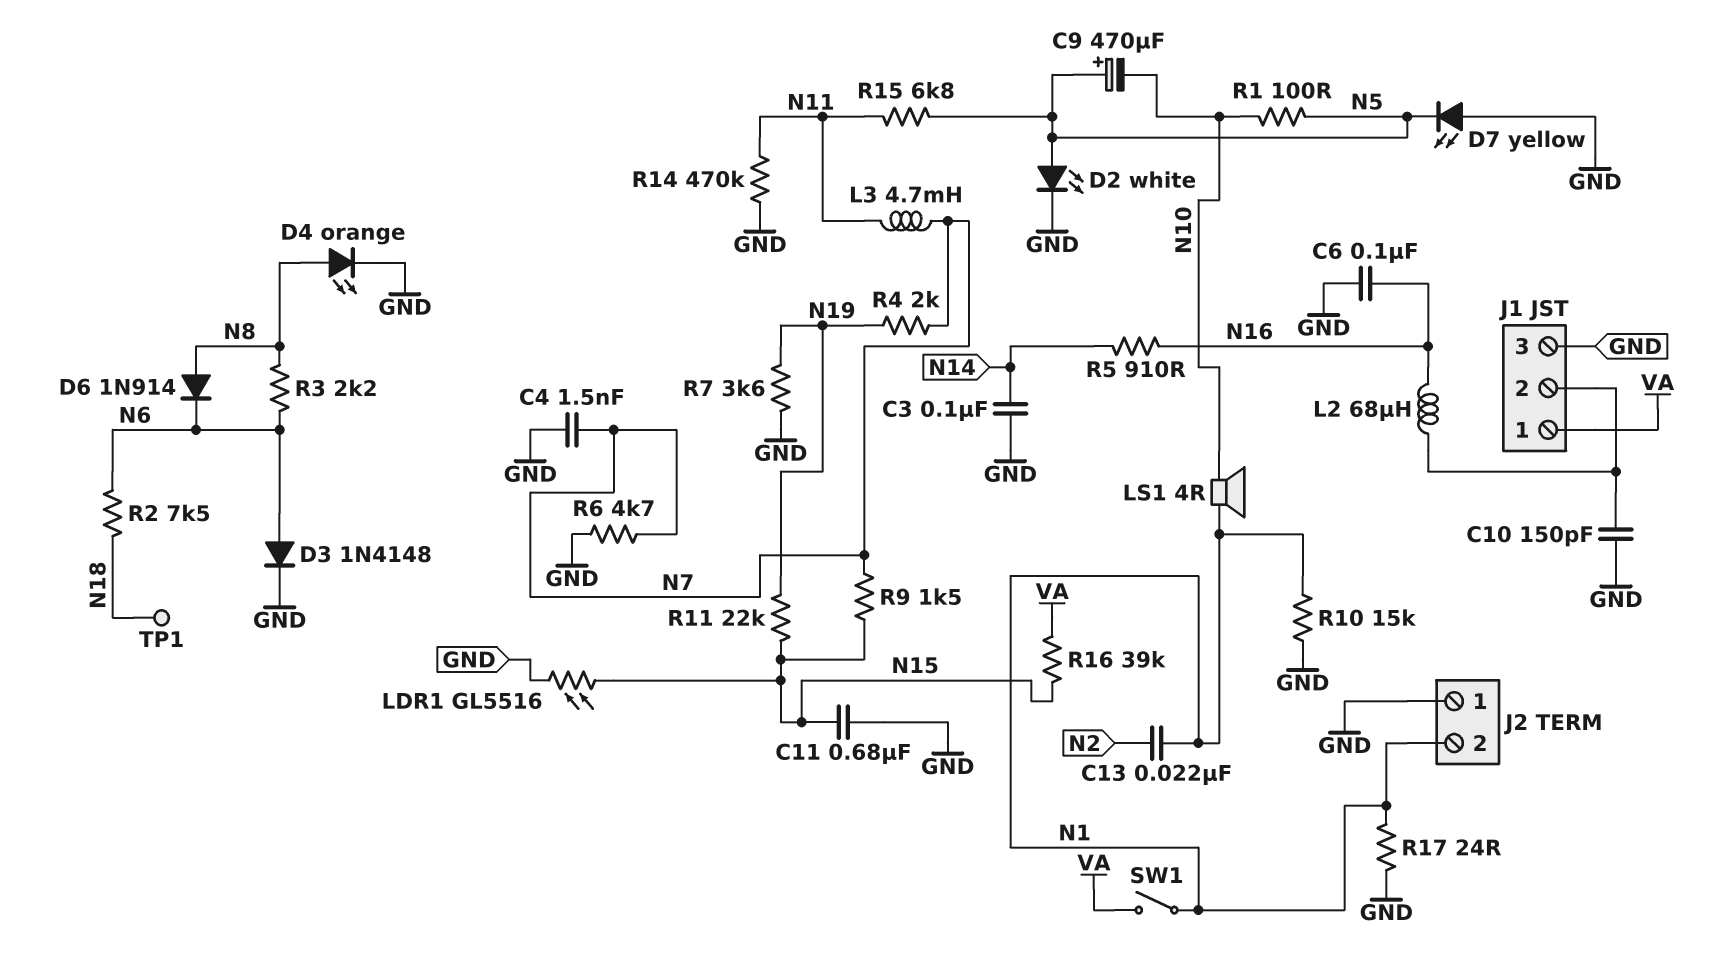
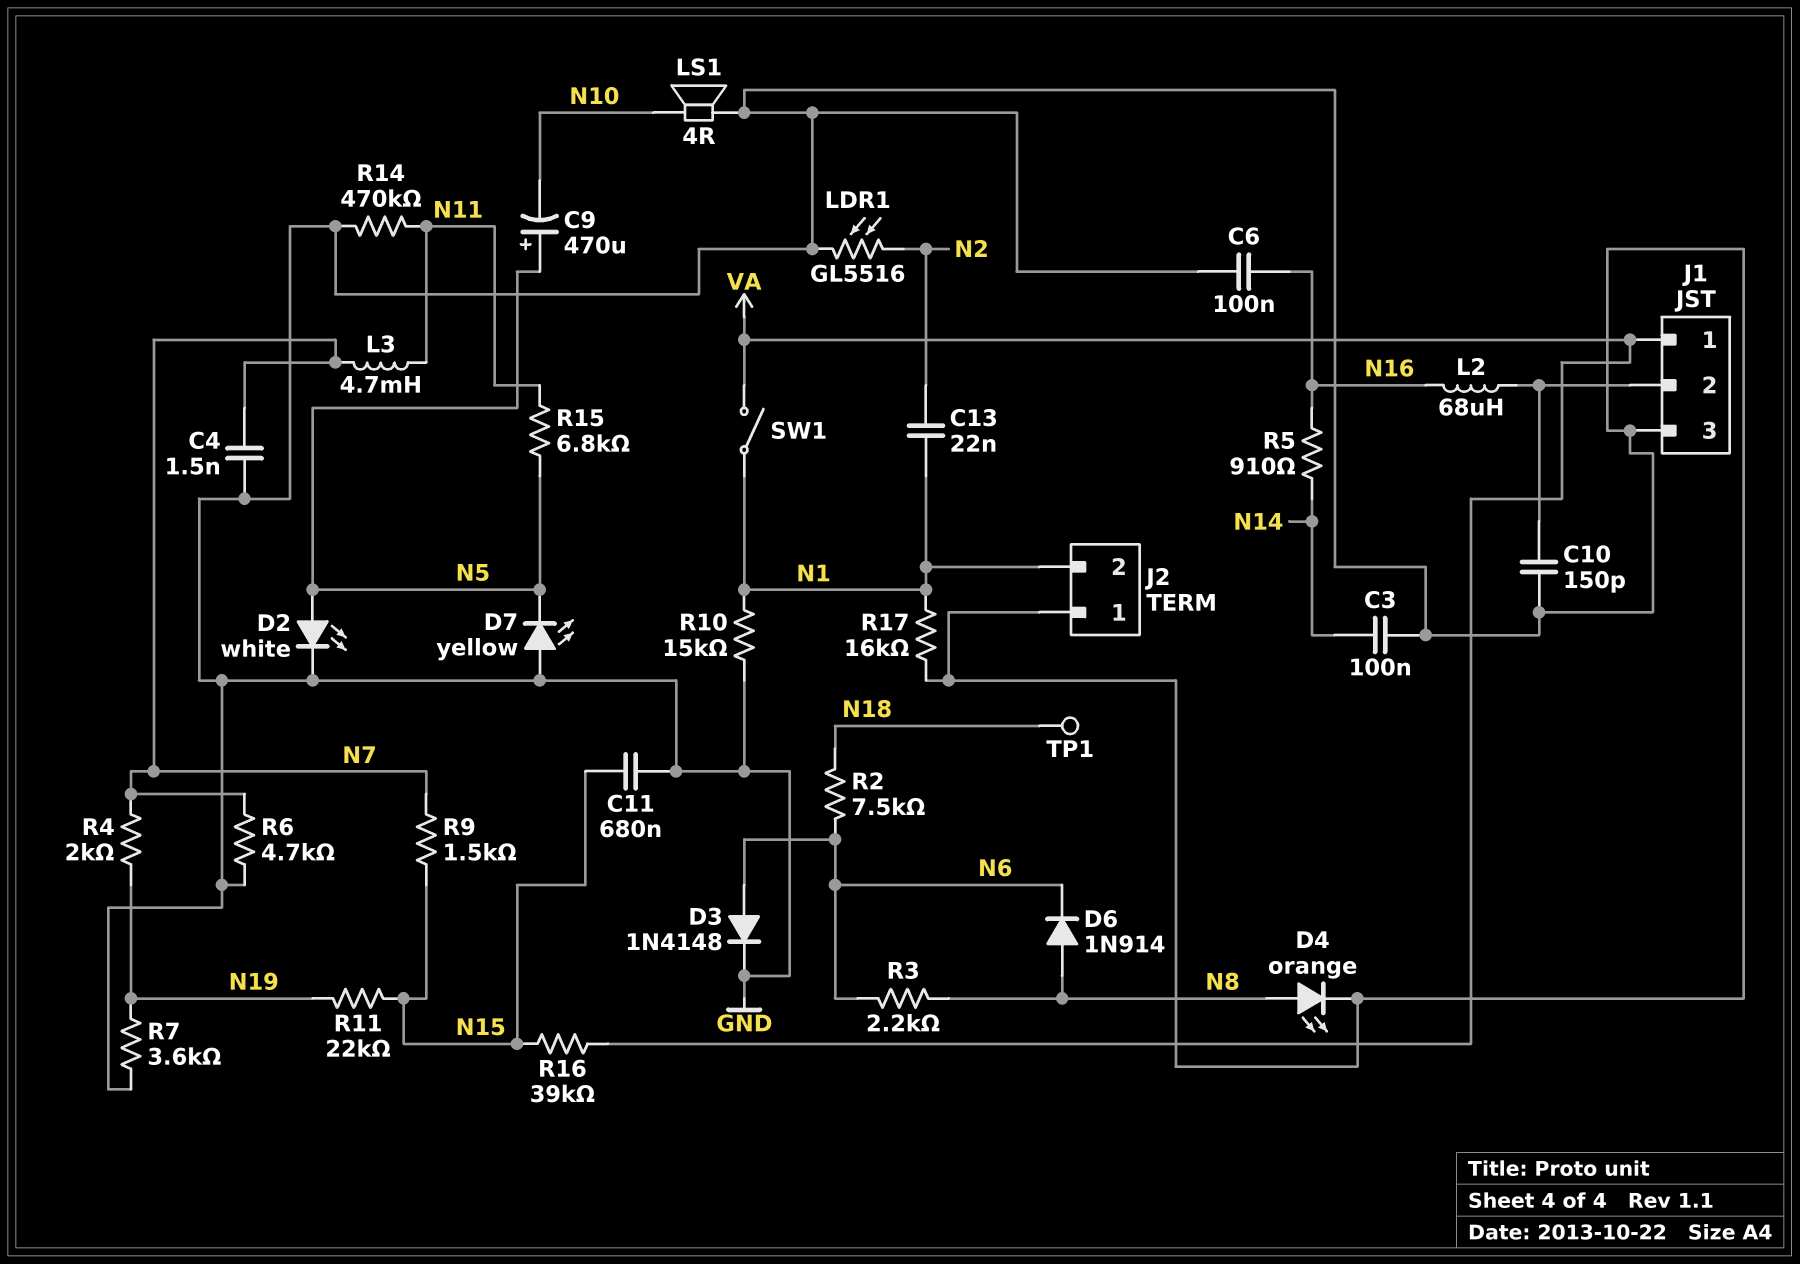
LDR1: GL5516 (GND, N15) -> GL5516 (GND, N2)
LS1: speaker 4R (N1, N10) -> speaker 4R (GND, N10)
R1: 100 (N5, N10) -> none
R17: 24 (GND, N1) -> 16k (GND, N1)

